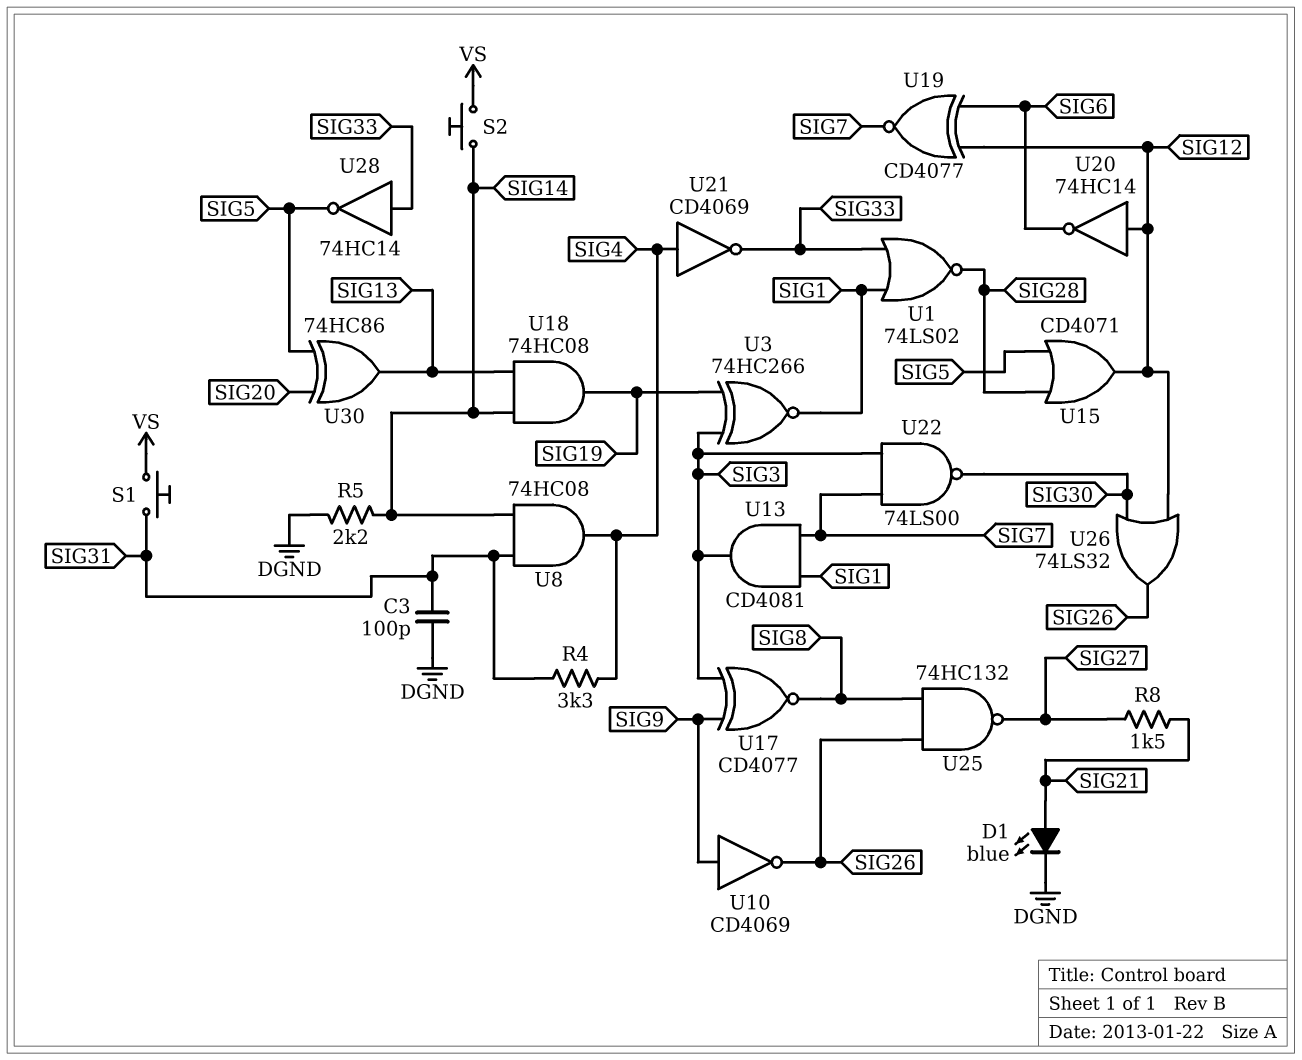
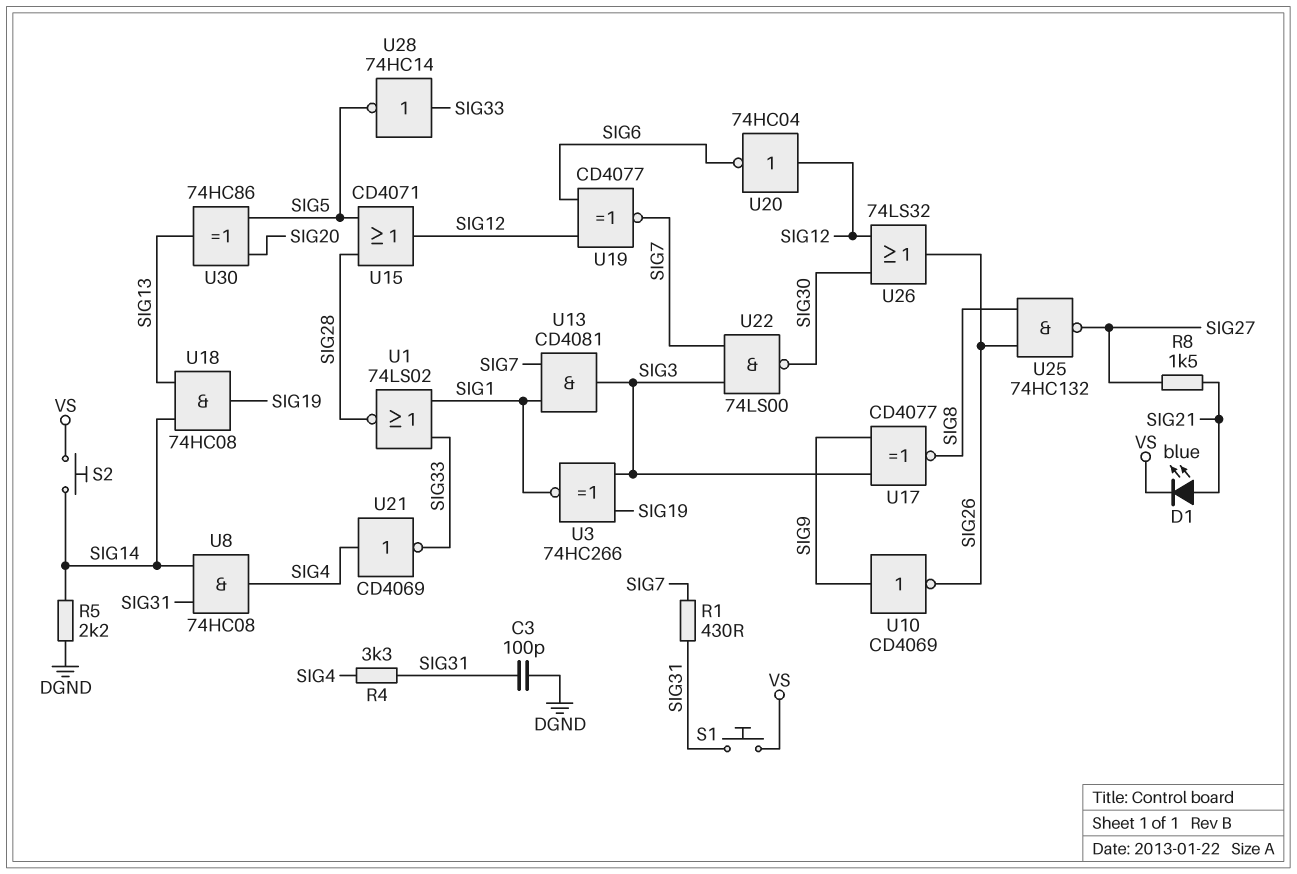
D1: LED blue (A SIG21, K DGND) -> LED blue (A SIG21, K VS)
R1: none -> 430 (SIG7, SIG31)
U20: NOT 74HC14 (in SIG12, out SIG6) -> NOT 74HC04 (in SIG12, out SIG6)

